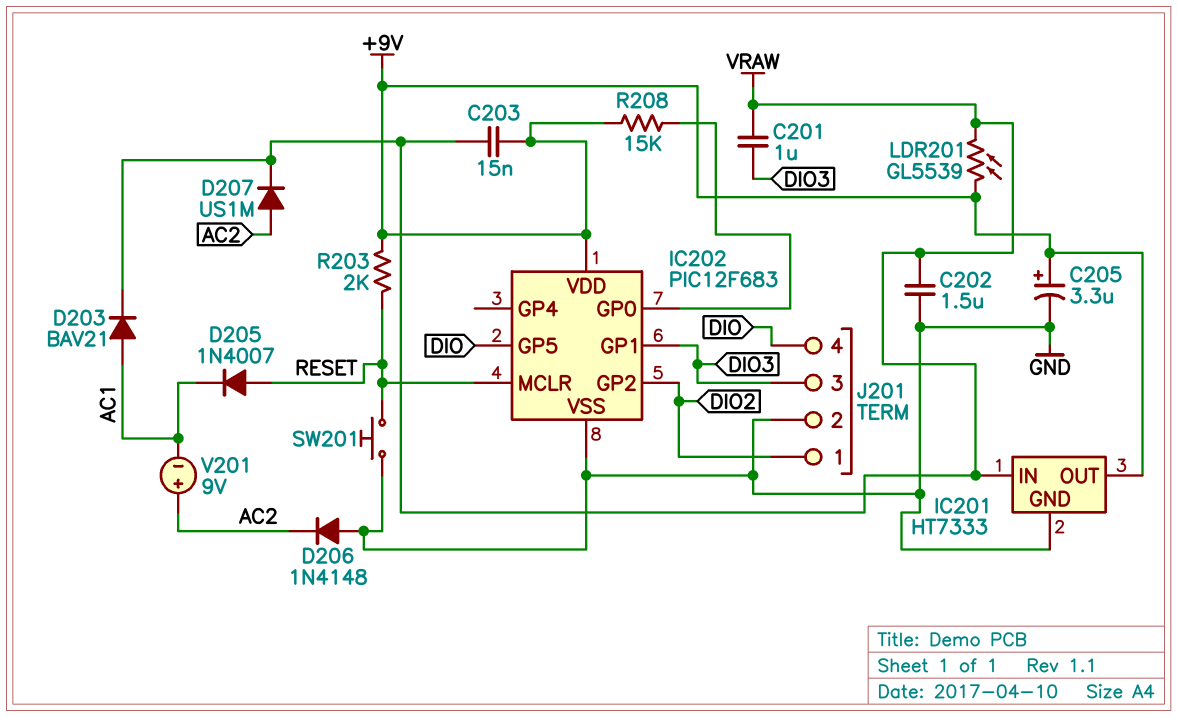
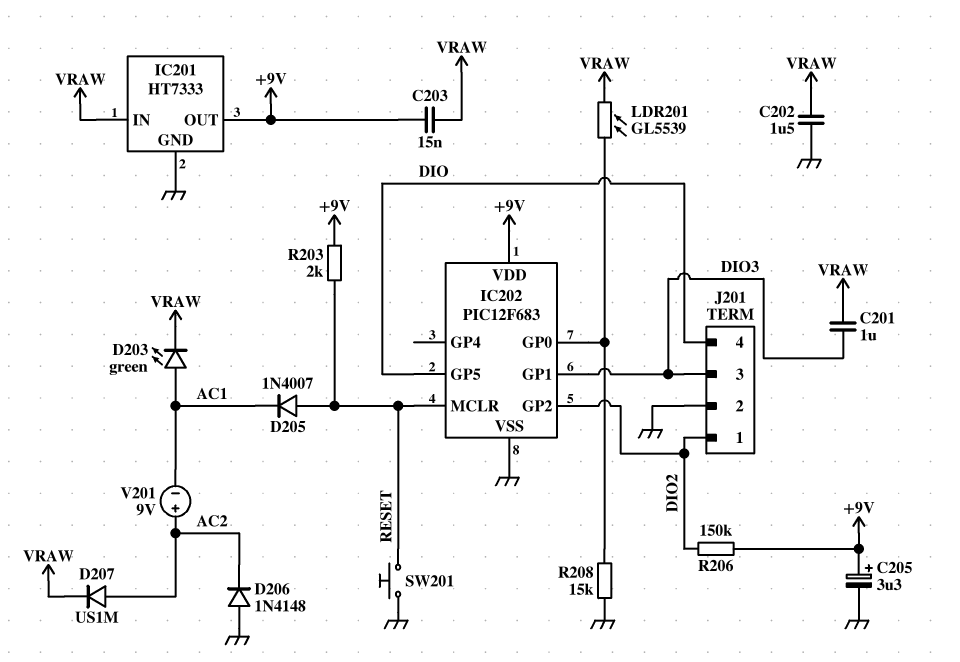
D203: diode BAV21 (A AC1, K VRAW) -> LED green (A AC1, K VRAW)
LDR201: GL5539 (+9V, VRAW) -> GL5539 (IC202/GP0, VRAW)
R206: none -> 150k (+9V, DIO2)
R208: 15k (+9V, IC202/GP0) -> 15k (GND, IC202/GP0)

